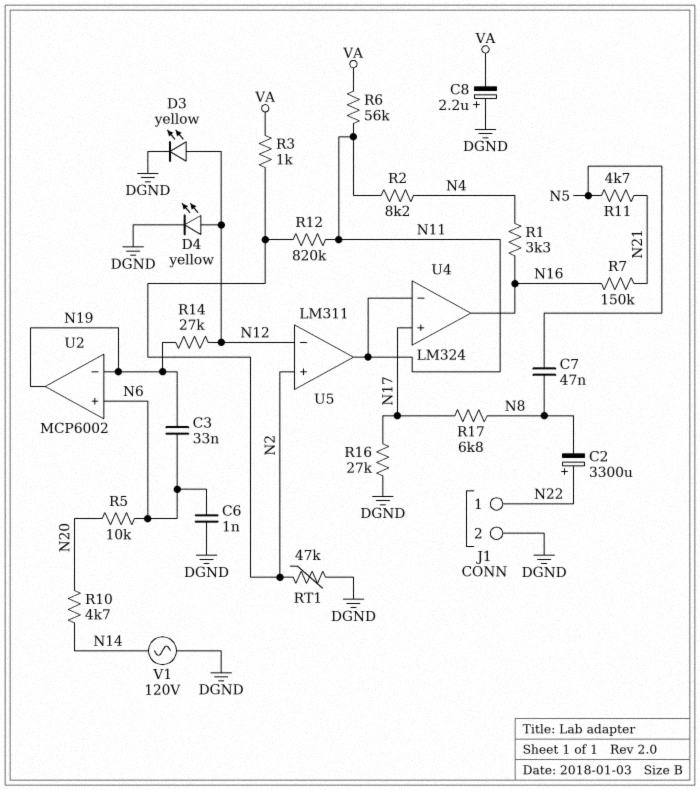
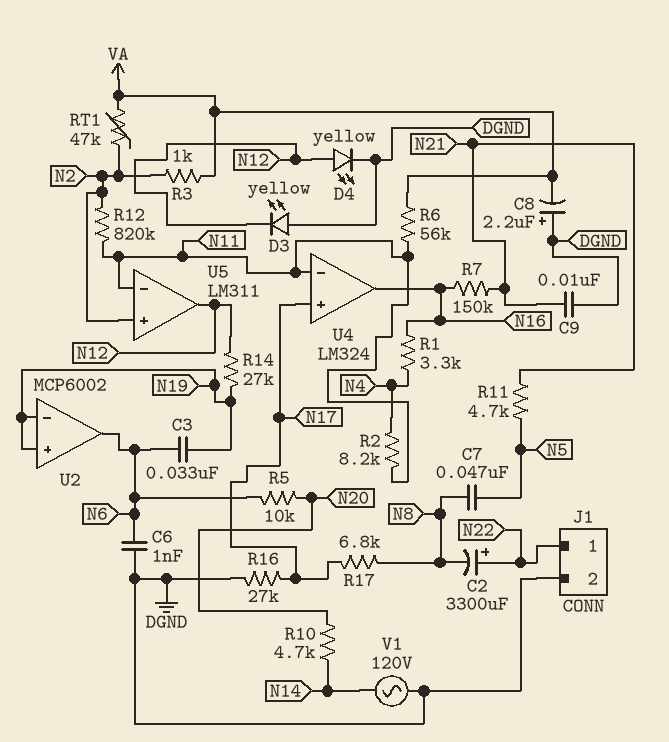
C9: none -> 10nF (DGND, N21)
D3: LED yellow (A N12, K DGND) -> LED yellow (A DGND, K N12)
RT1: 47k (DGND, N2) -> 47k (N2, VA)
U2 pin in+: N6 -> N19
U2 pin out: N19 -> N6
U5 pin in-: N12 -> N11
U5 pin out: N11 -> N12

